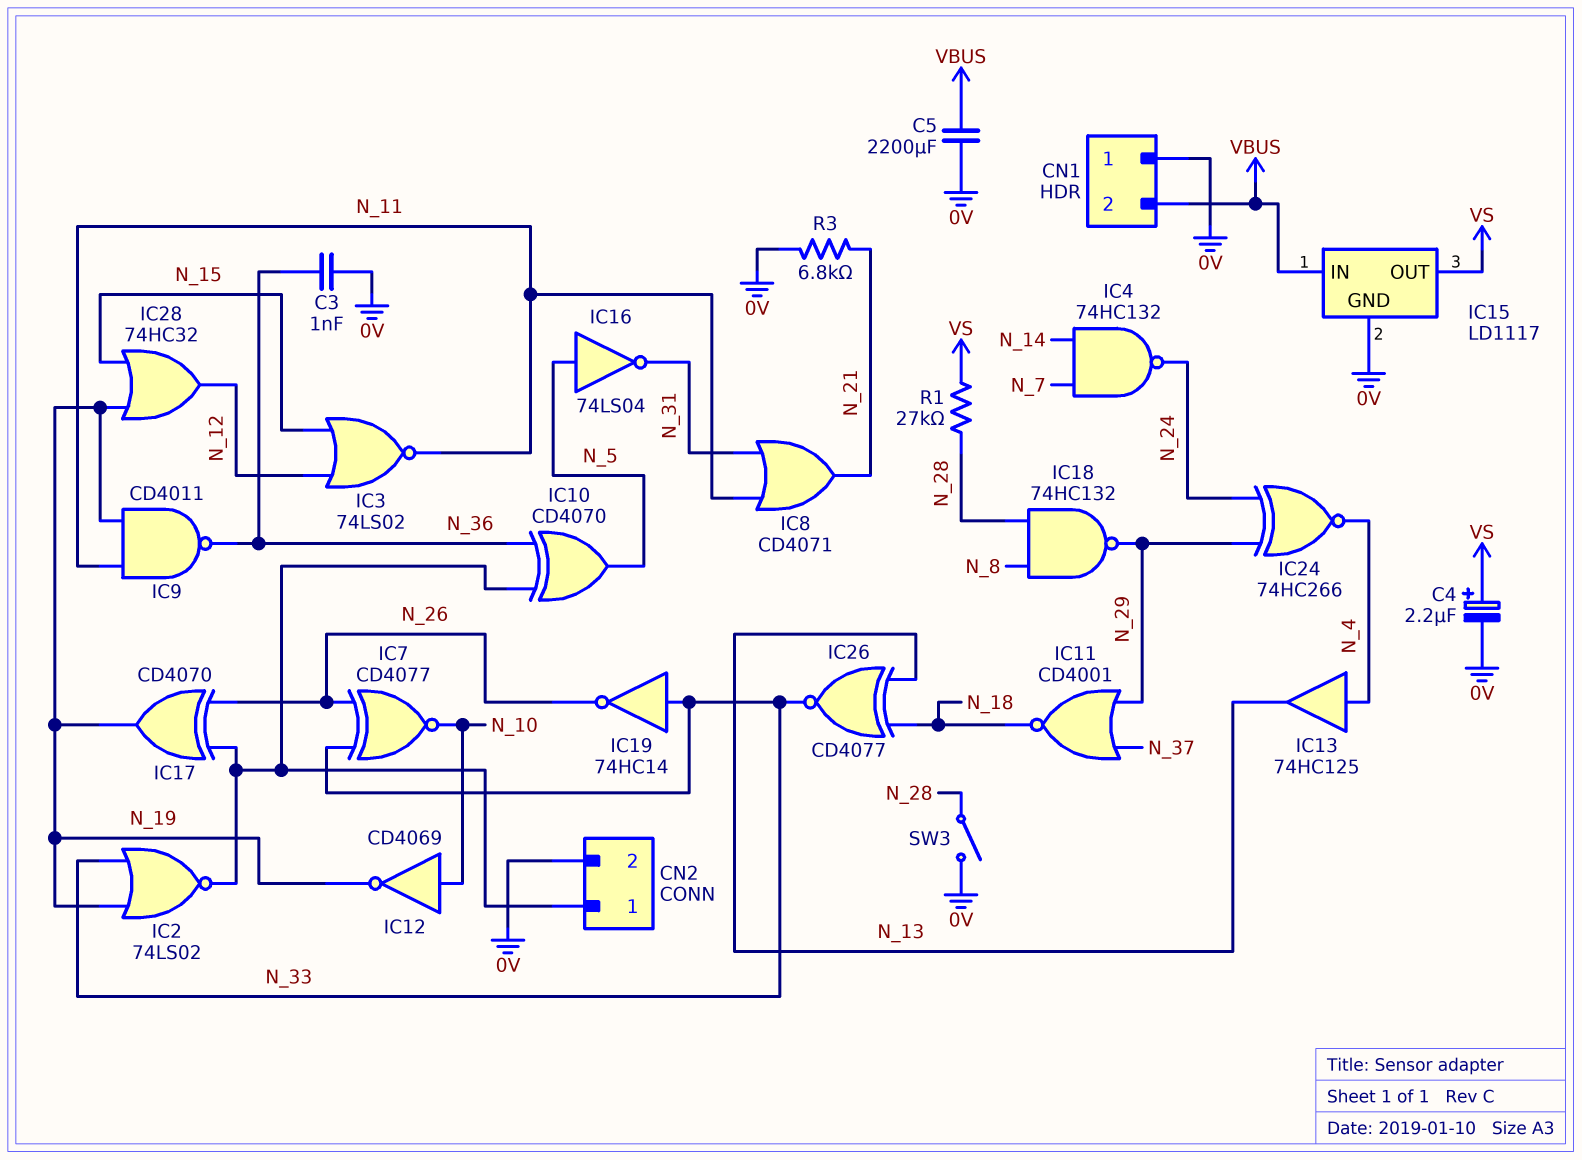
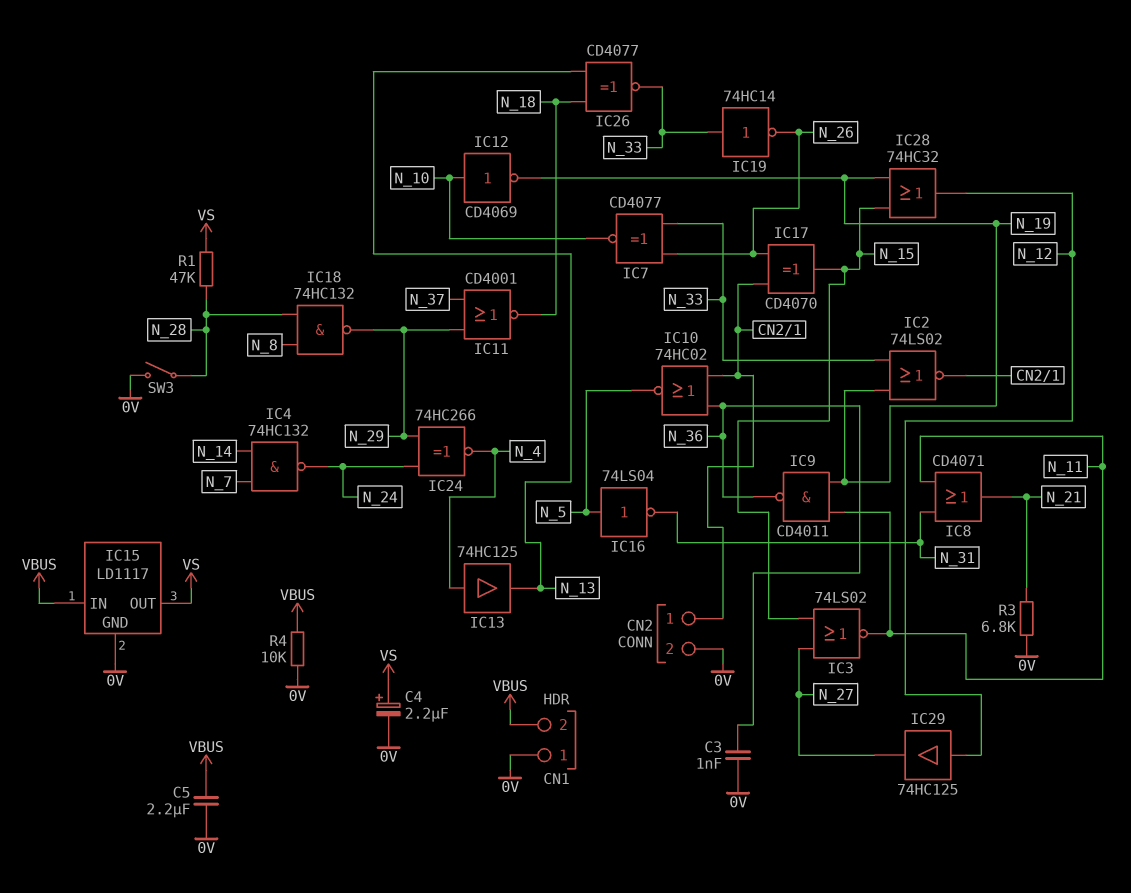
C5: 2200uF (0V, VBUS) -> 2.2uF (0V, VBUS)
IC3: NOR 74LS02 (in N_12, in N_15, out N_11) -> NOR 74LS02 (in N_15, in N_27, out N_11)
IC10: XOR CD4070 (in CN2/1, in N_36, out N_5) -> NOR 74HC02 (in CN2/1, in N_36, out N_5)
IC17: XOR CD4070 (in CN2/1, in N_26, out N_19) -> XOR CD4070 (in CN2/1, in N_26, out N_15)
IC29: none -> buffer 74HC125 (in N_12, out N_27)
R1: 27k (N_28, VS) -> 47k (N_28, VS)
R4: none -> 10k (0V, VBUS)

